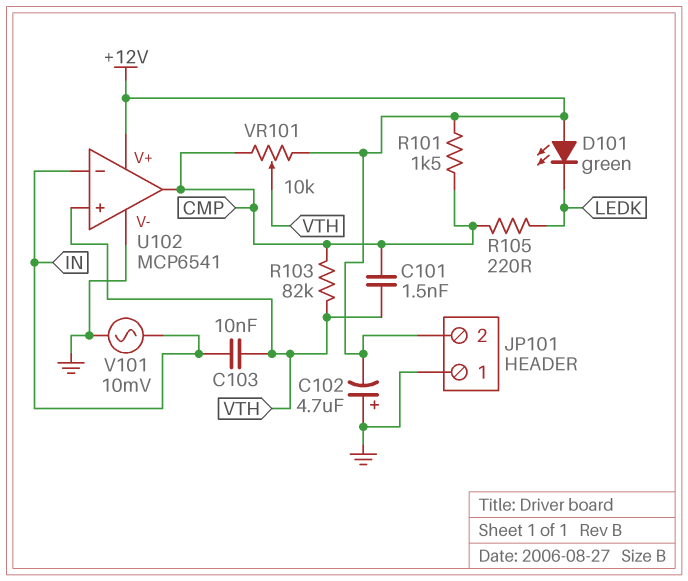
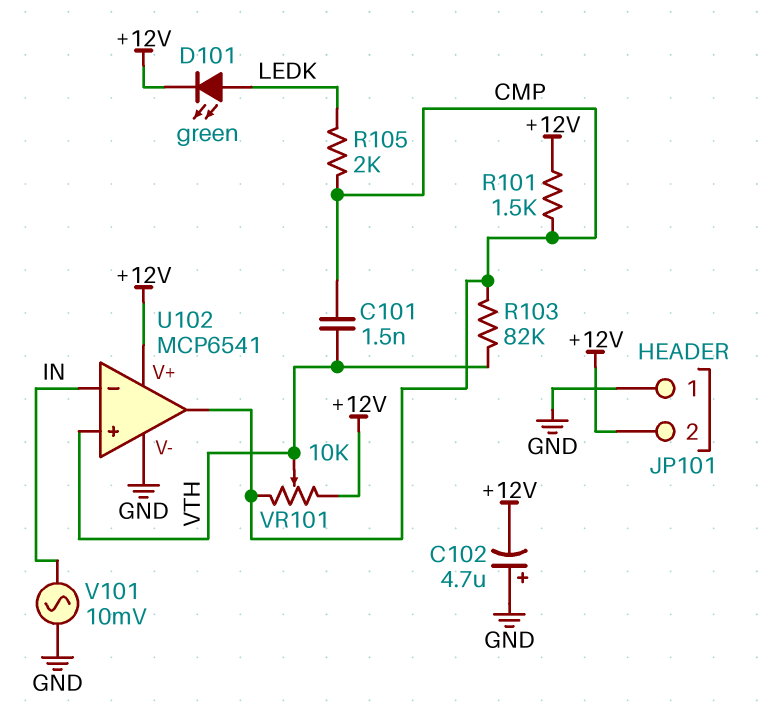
C103: 10nF (IN, VTH) -> none
D101: LED green (A +12V, K LEDK) -> LED green (A LEDK, K +12V)
R105: 220 (CMP, LEDK) -> 2k (CMP, LEDK)

